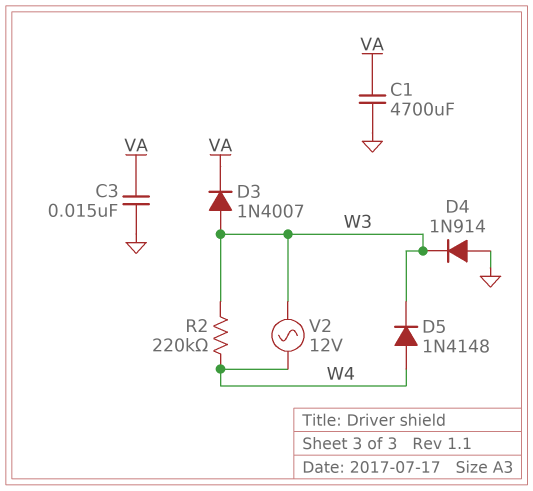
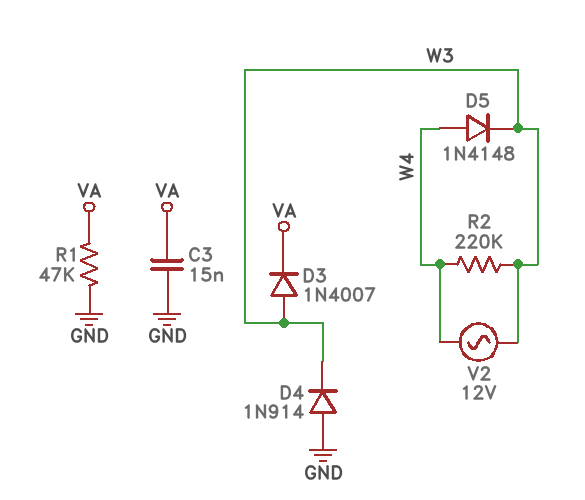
C1: 4700uF (GND, VA) -> none
R1: none -> 47k (GND, VA)

